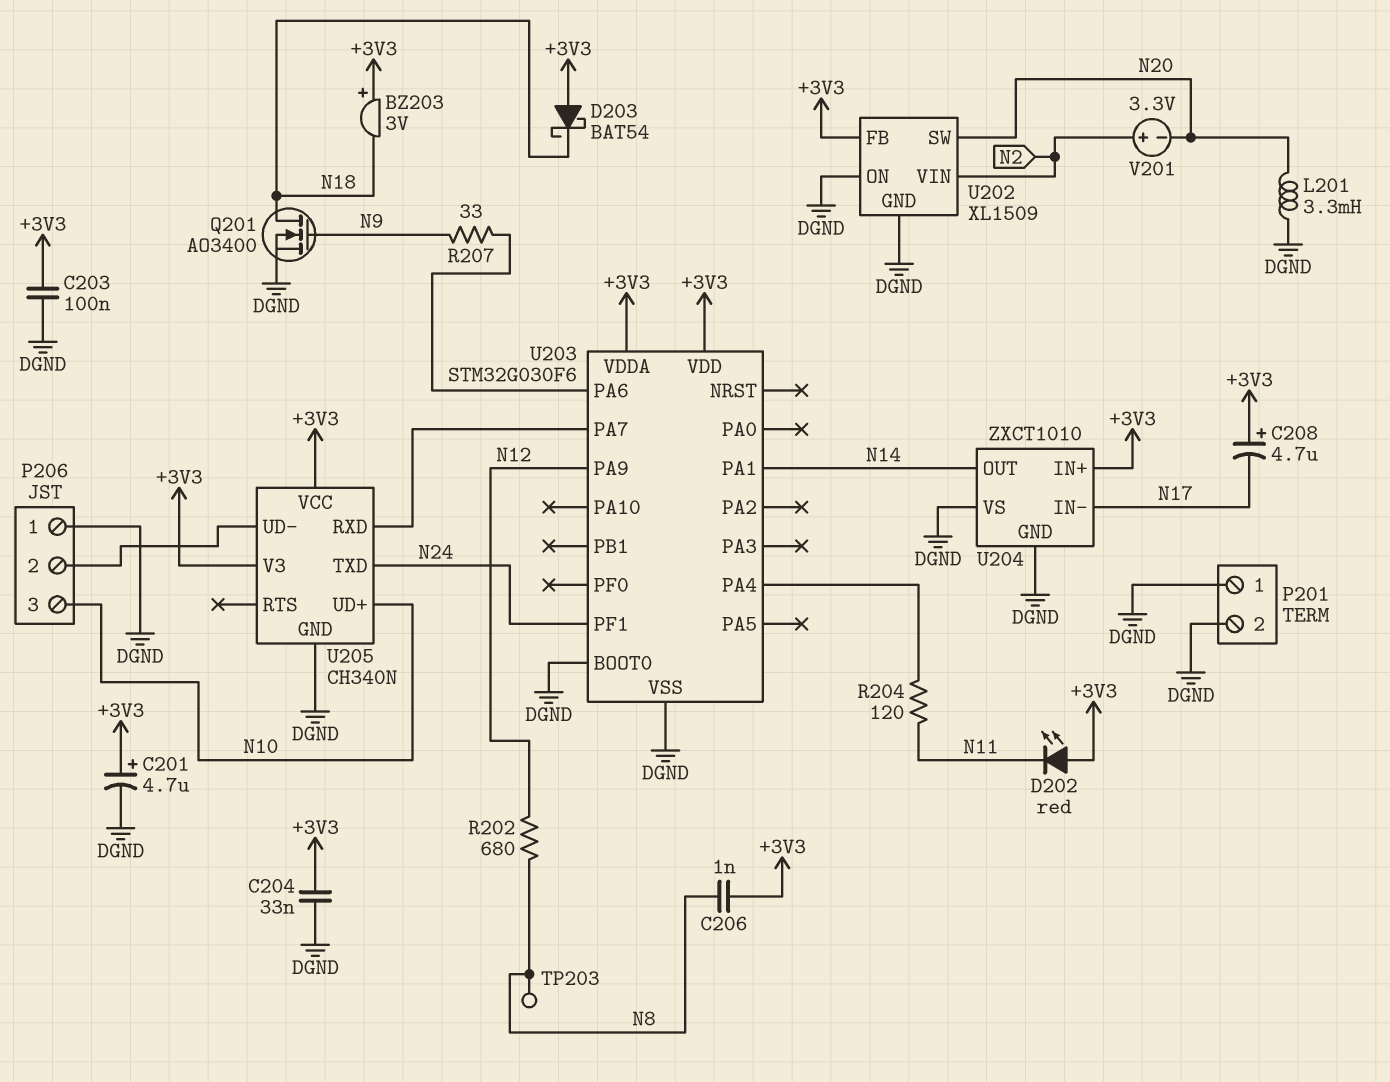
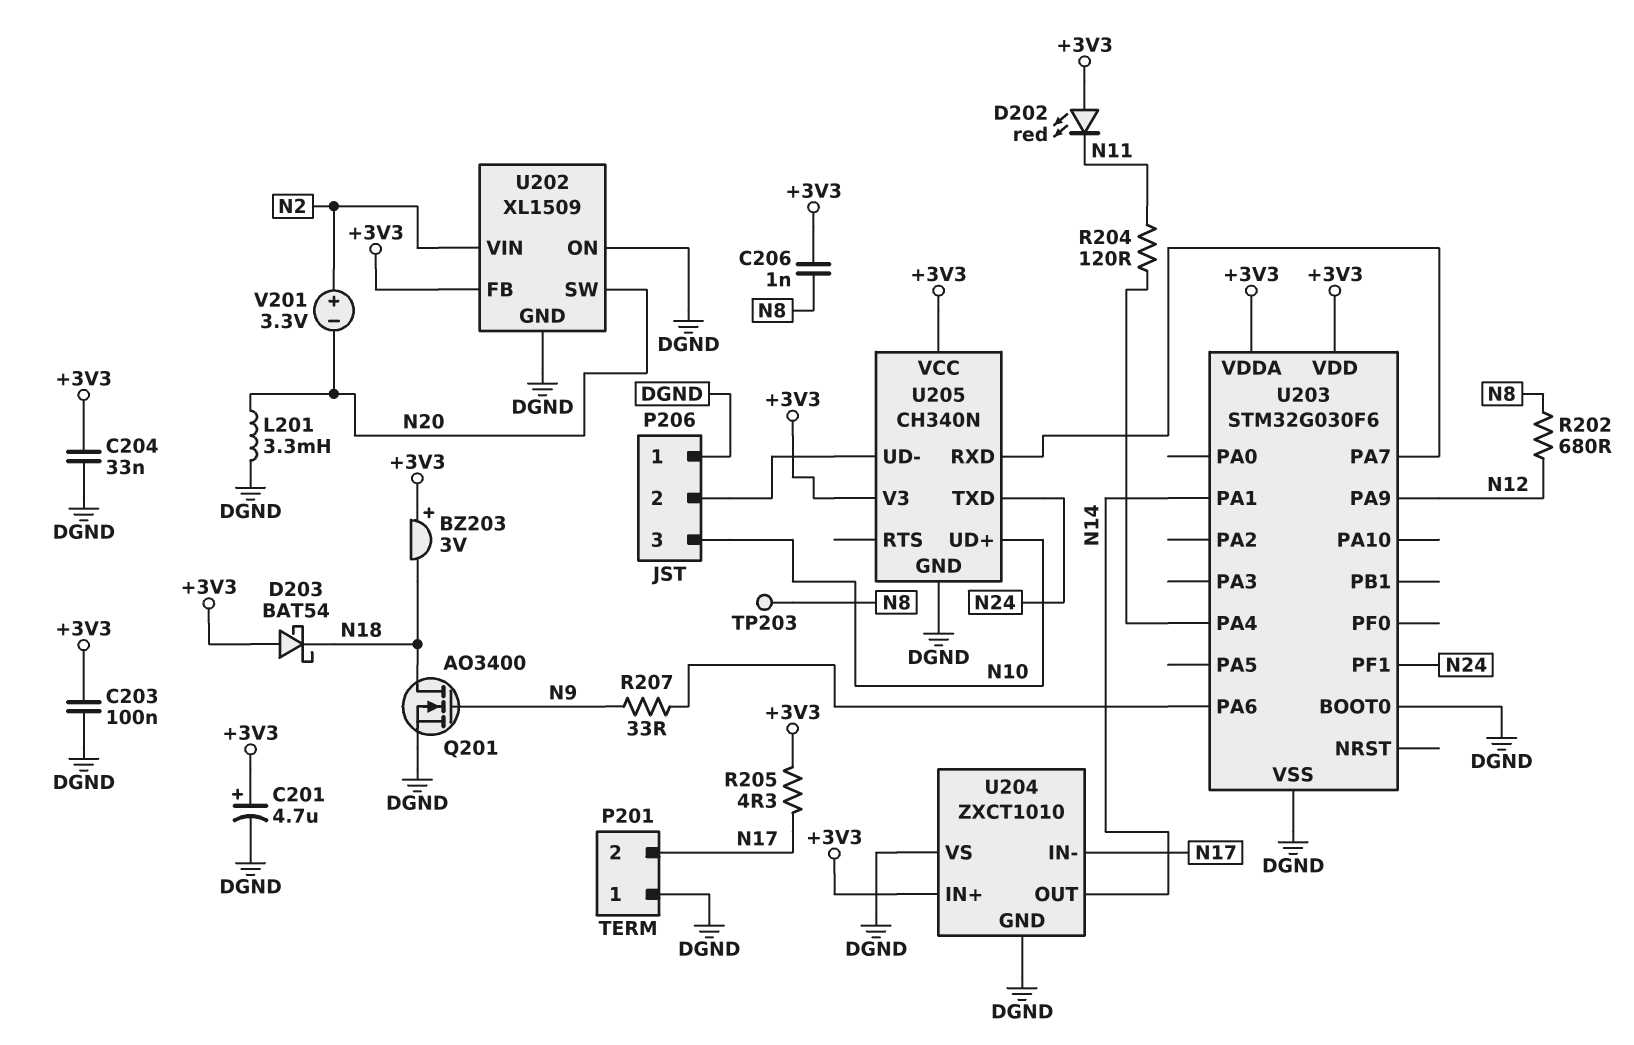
C208: 4.7uF (plus +3V3, minus N17) -> none
P201 pin 2: DGND -> N17
R205: none -> 4.3 (+3V3, N17)

